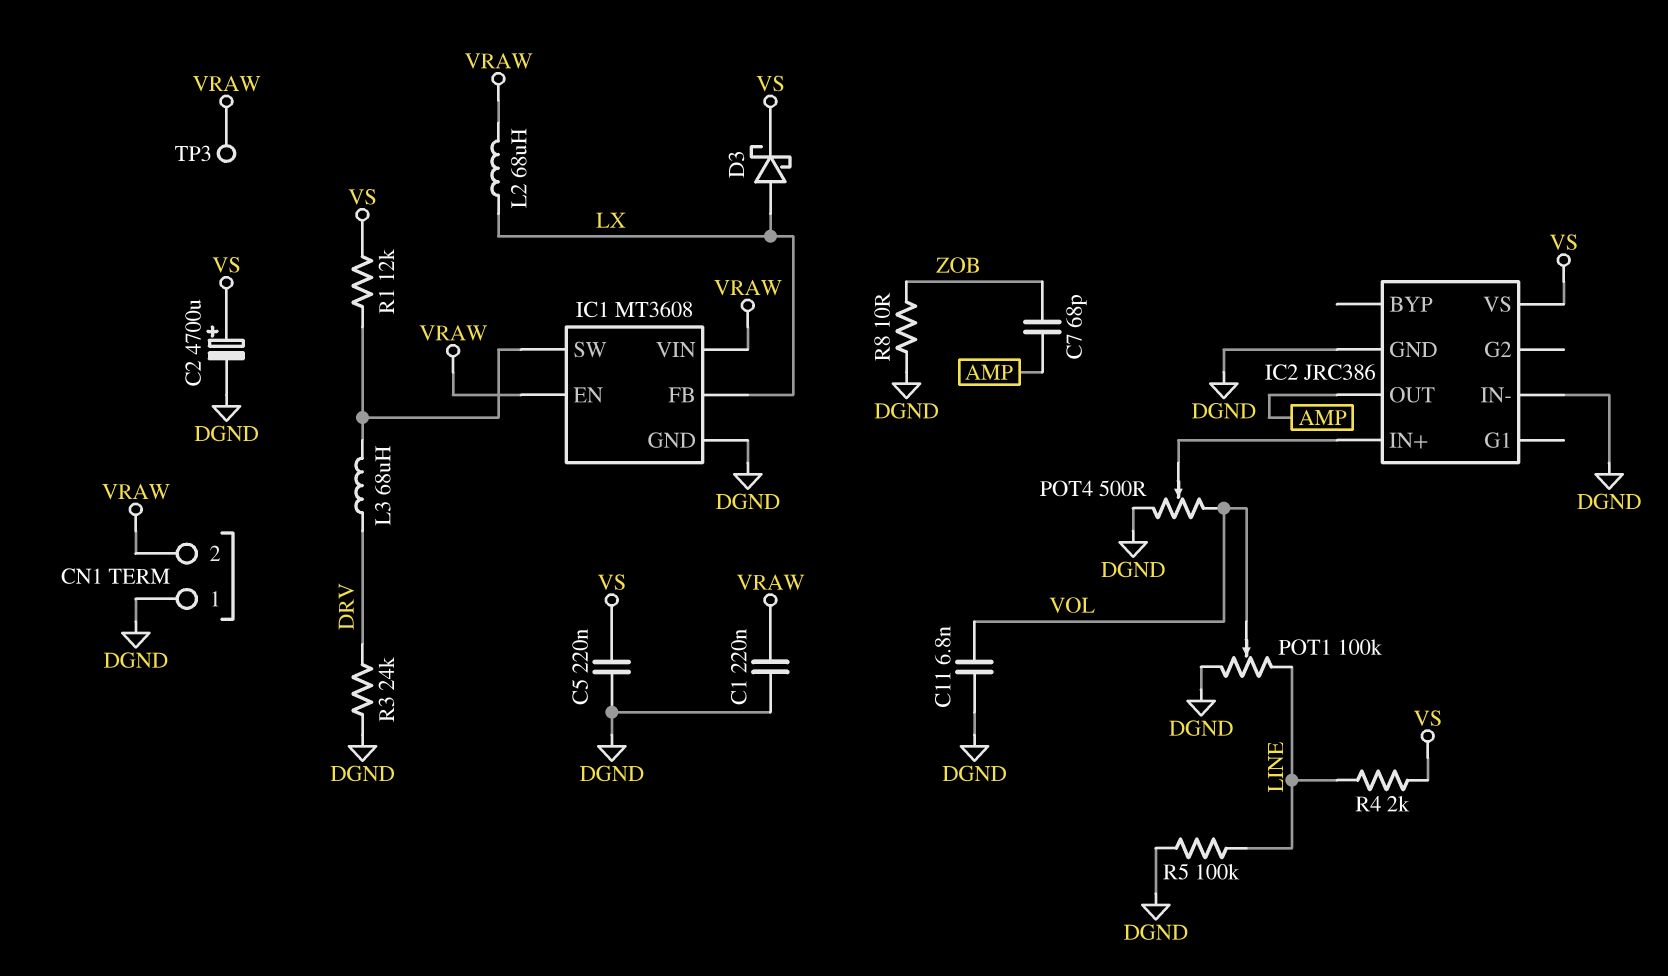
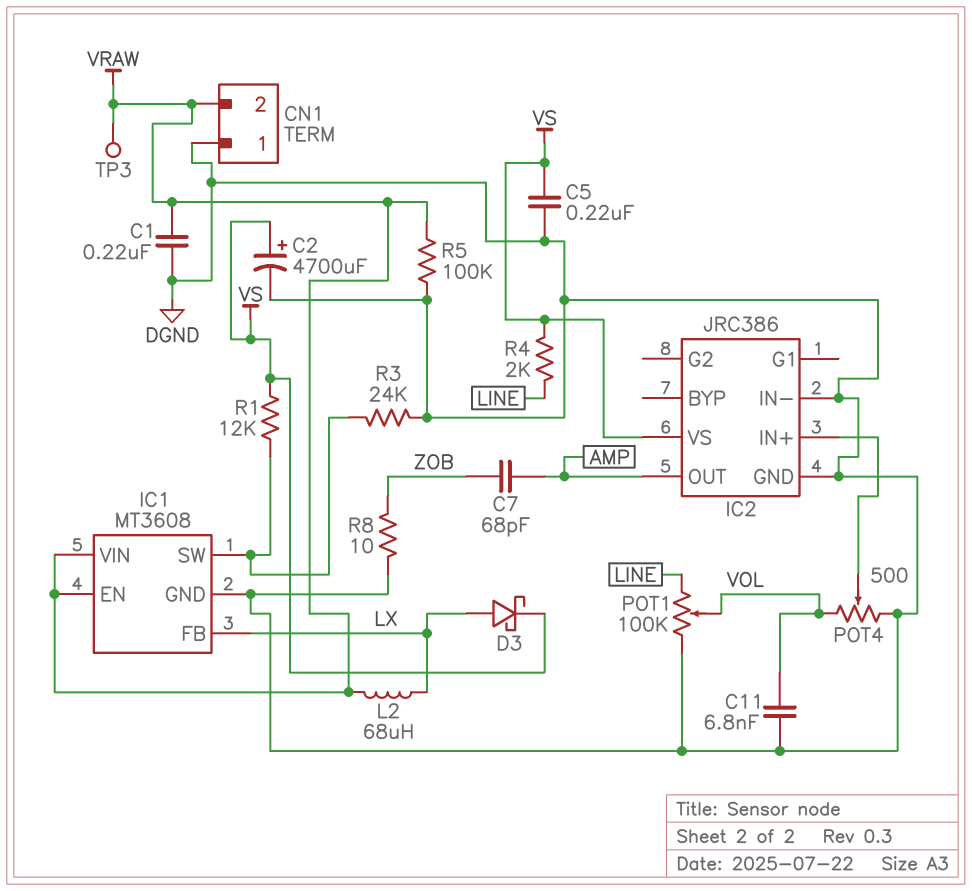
L3: 68uH (DRV, IC1/SW) -> none
R3: 24k (DGND, DRV) -> 24k (DGND, IC1/SW)
R5: 100k (DGND, LINE) -> 100k (DGND, VRAW)

